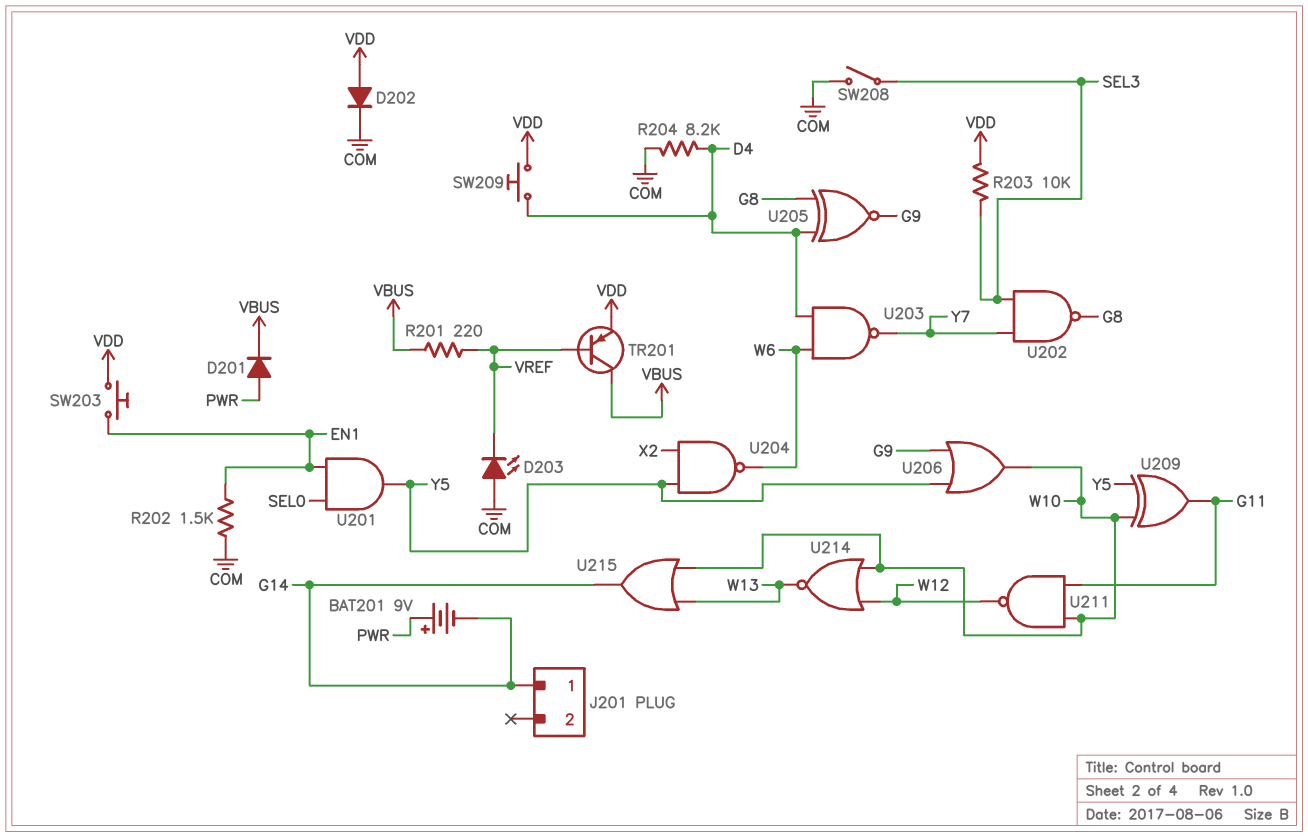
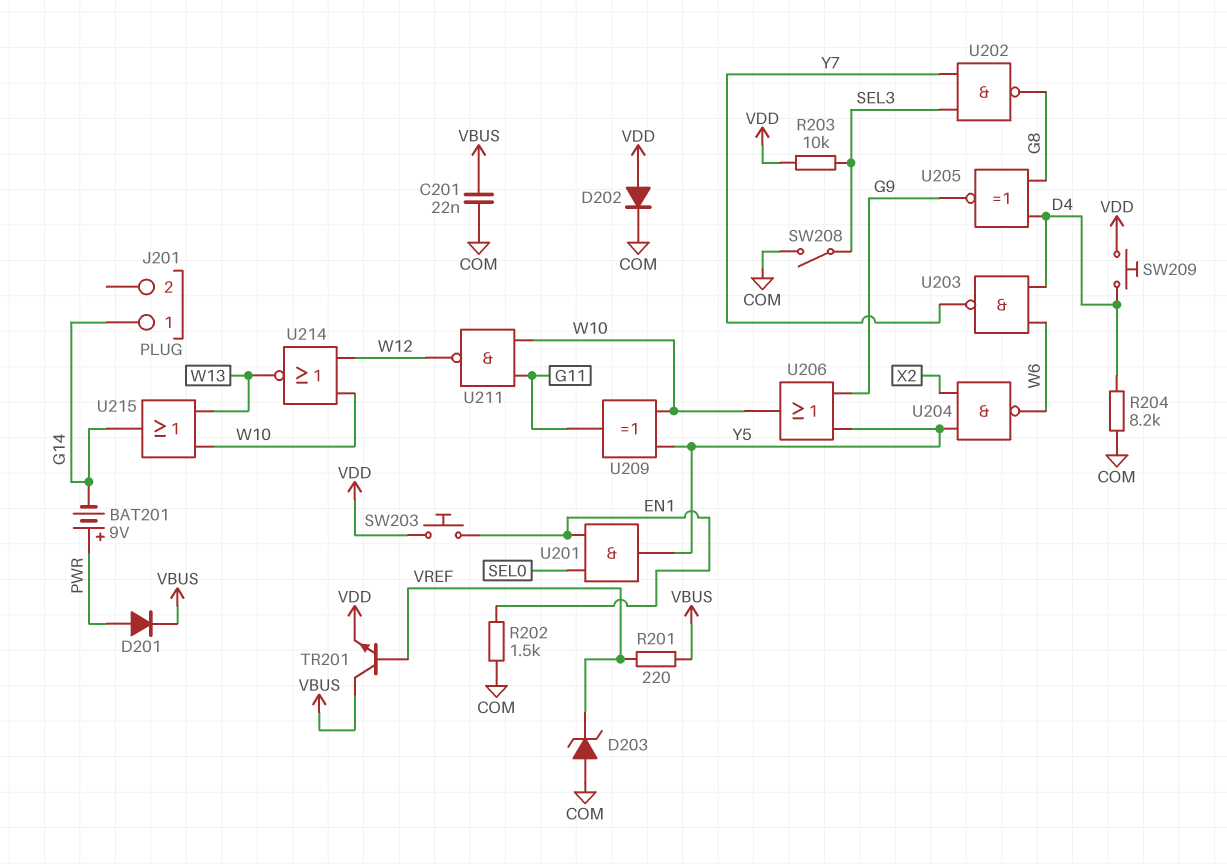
C201: none -> 22nF (COM, VBUS)
D203: LED (A COM, K VREF) -> zener (A COM, K VREF)
TR201: PNP (B VREF, C VBUS, E VDD) -> NPN (B VREF, C VBUS, E VDD)

